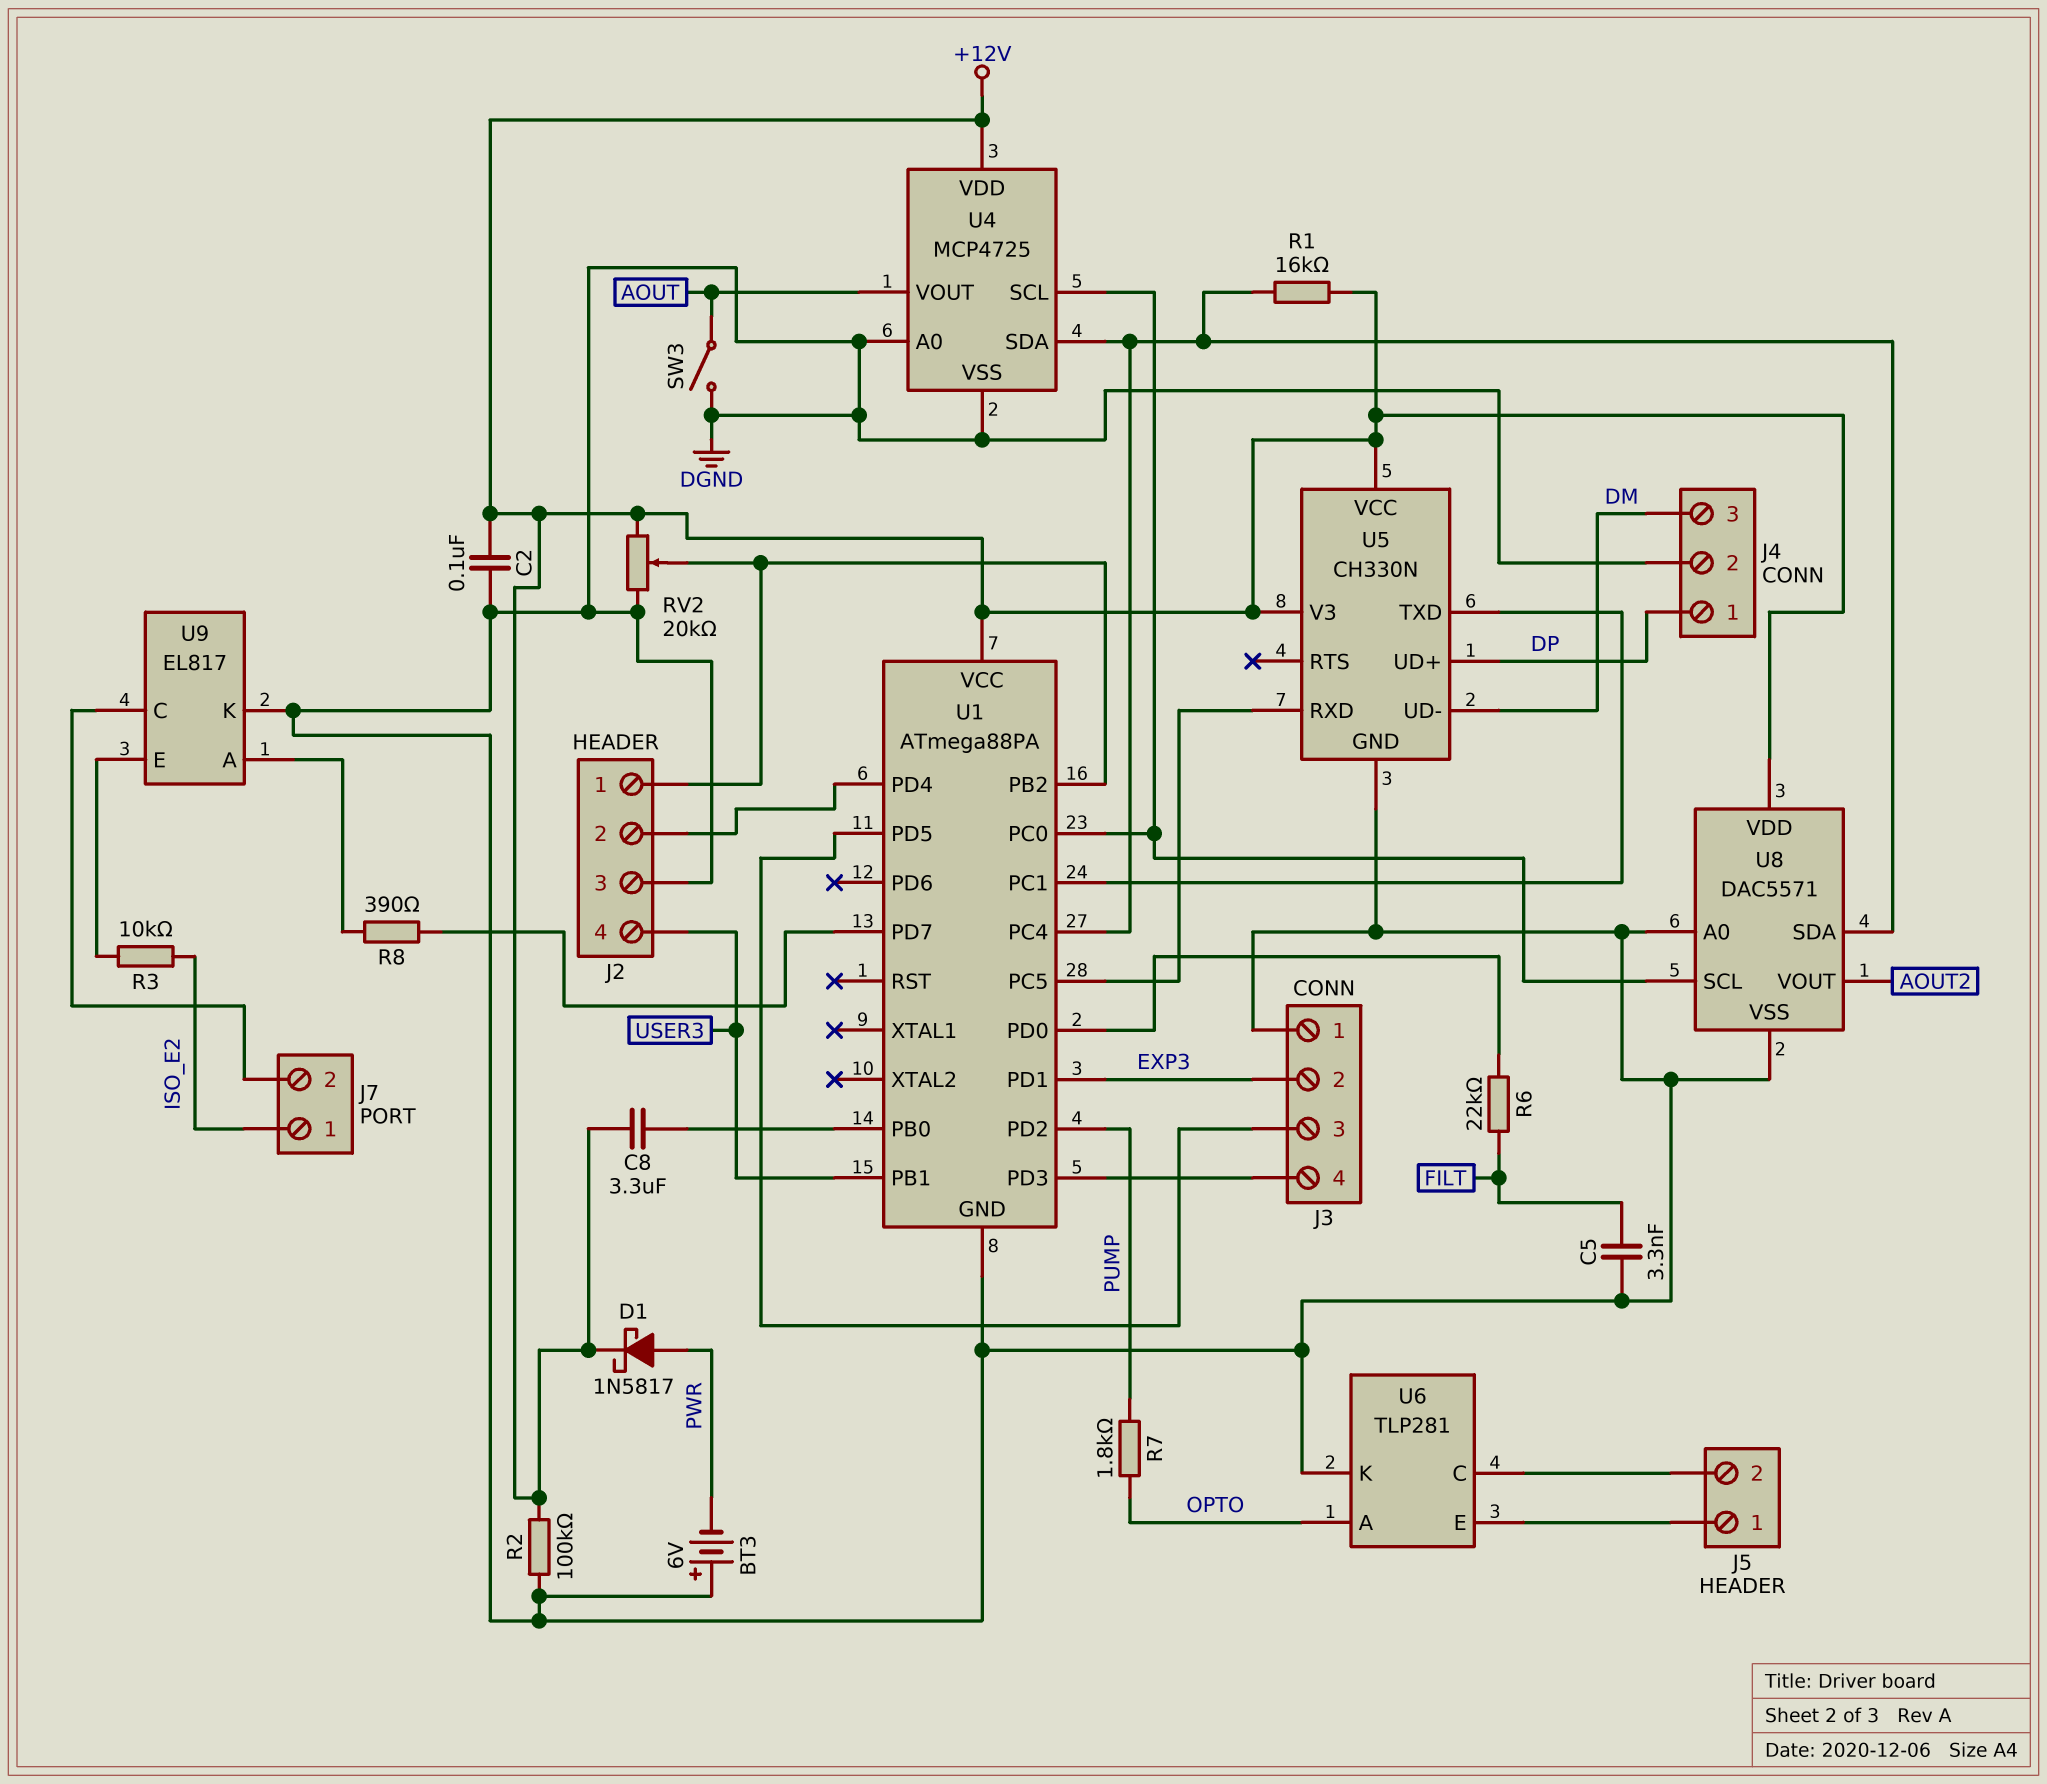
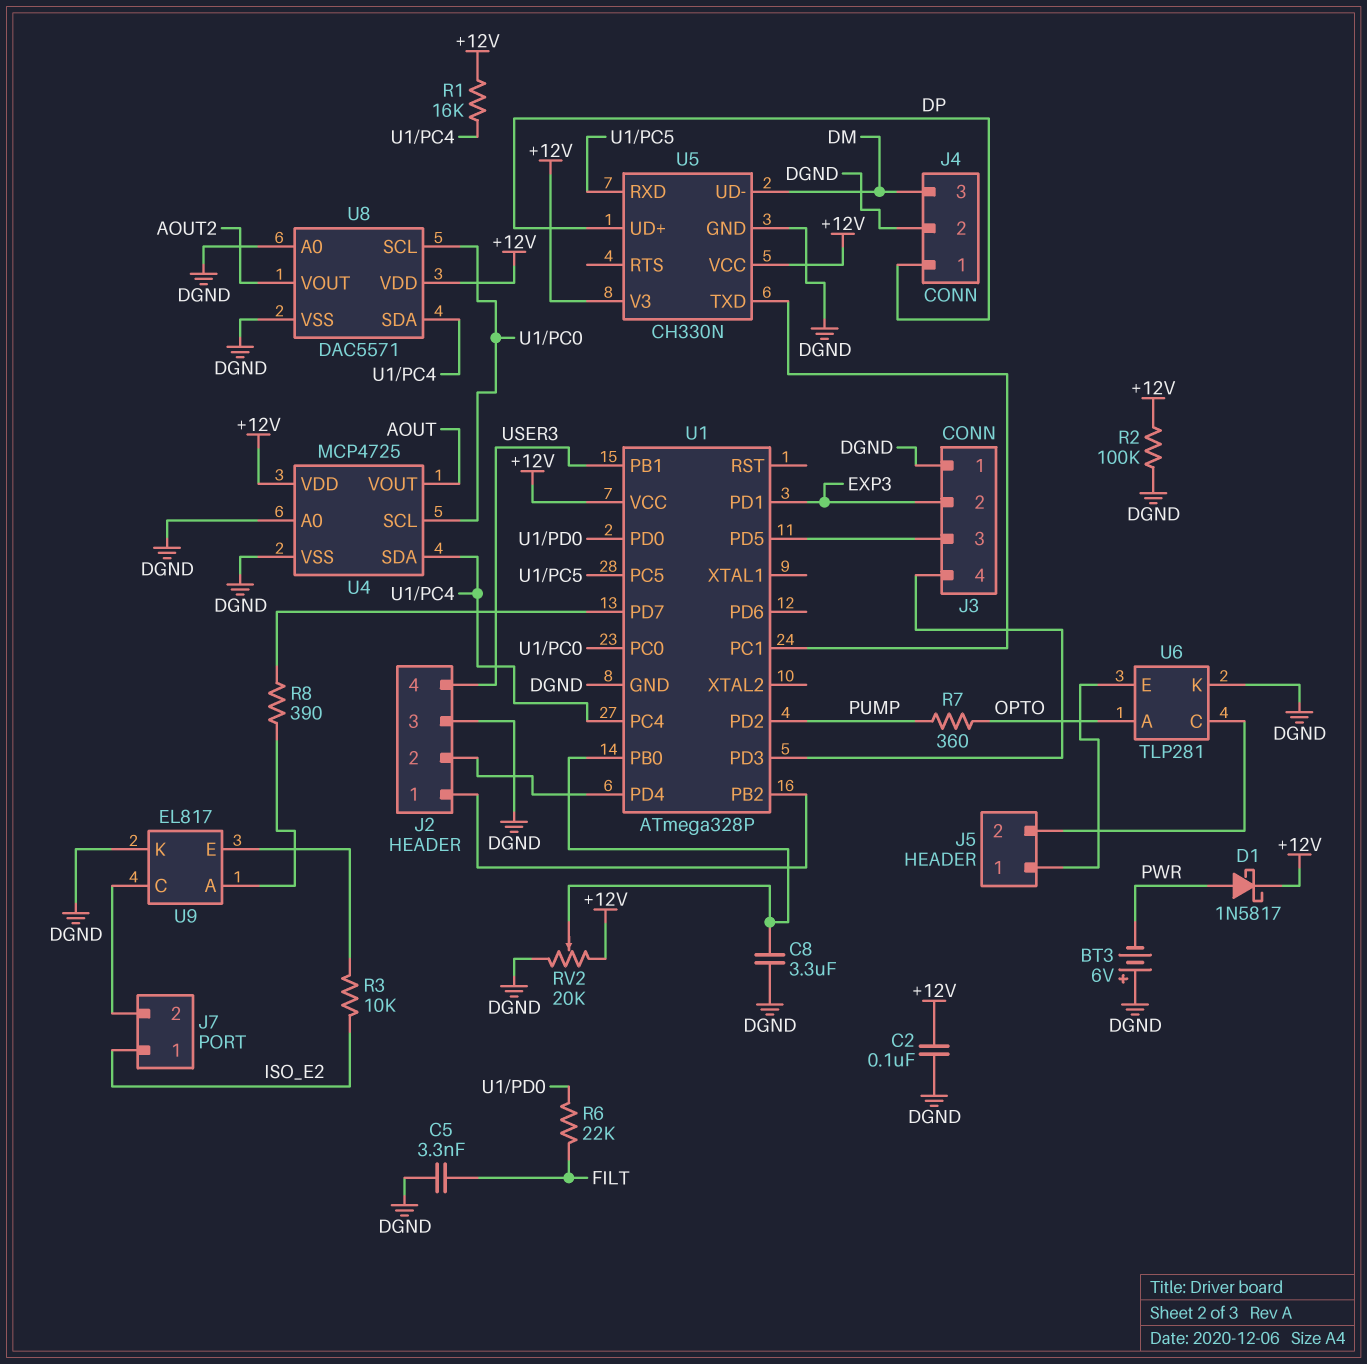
C8: 3.3uF (+12V, U1/PB0) -> 3.3uF (DGND, U1/PB0)
R7: 1.8k (OPTO, PUMP) -> 360 (OPTO, PUMP)
RV2: 20k (+12V, DGND, wiper J2/1) -> 20k (+12V, DGND, wiper U1/PB0)
SW3: switch (AOUT, DGND) -> none
U1: ATmega88PA -> ATmega328P

